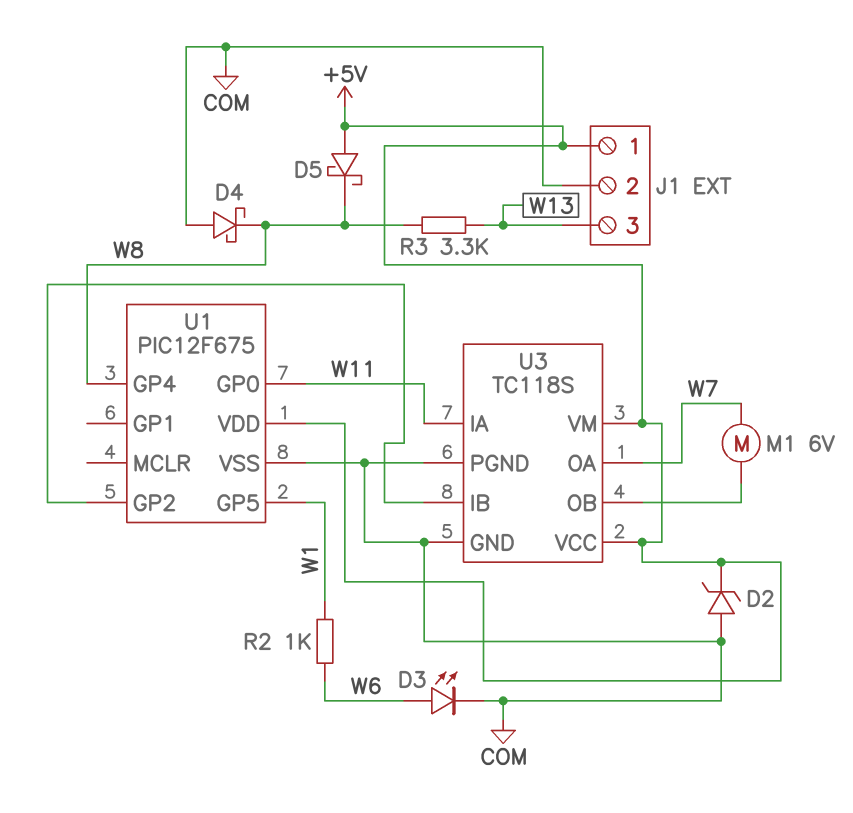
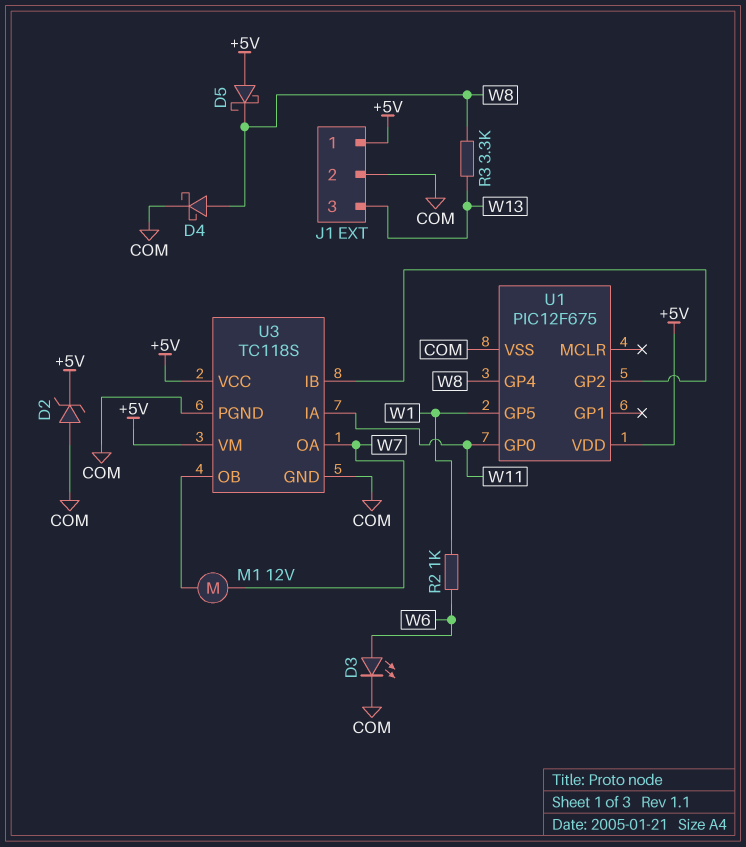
D4: schottky (A COM, K W8) -> schottky (A W8, K COM)
M1: motor 6V (U3/OB, W7) -> motor 12V (U3/OB, W7)

